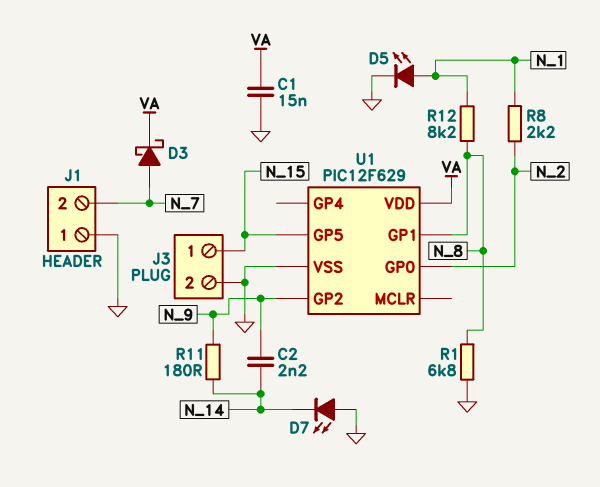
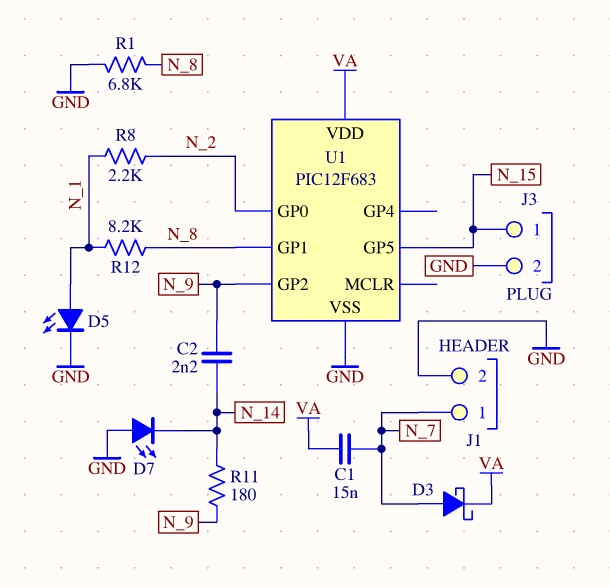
C1: 15nF (GND, VA) -> 15nF (N_7, VA)
J1 pin 1: GND -> N_7
J1 pin 2: N_7 -> GND
U1: PIC12F629 -> PIC12F683

